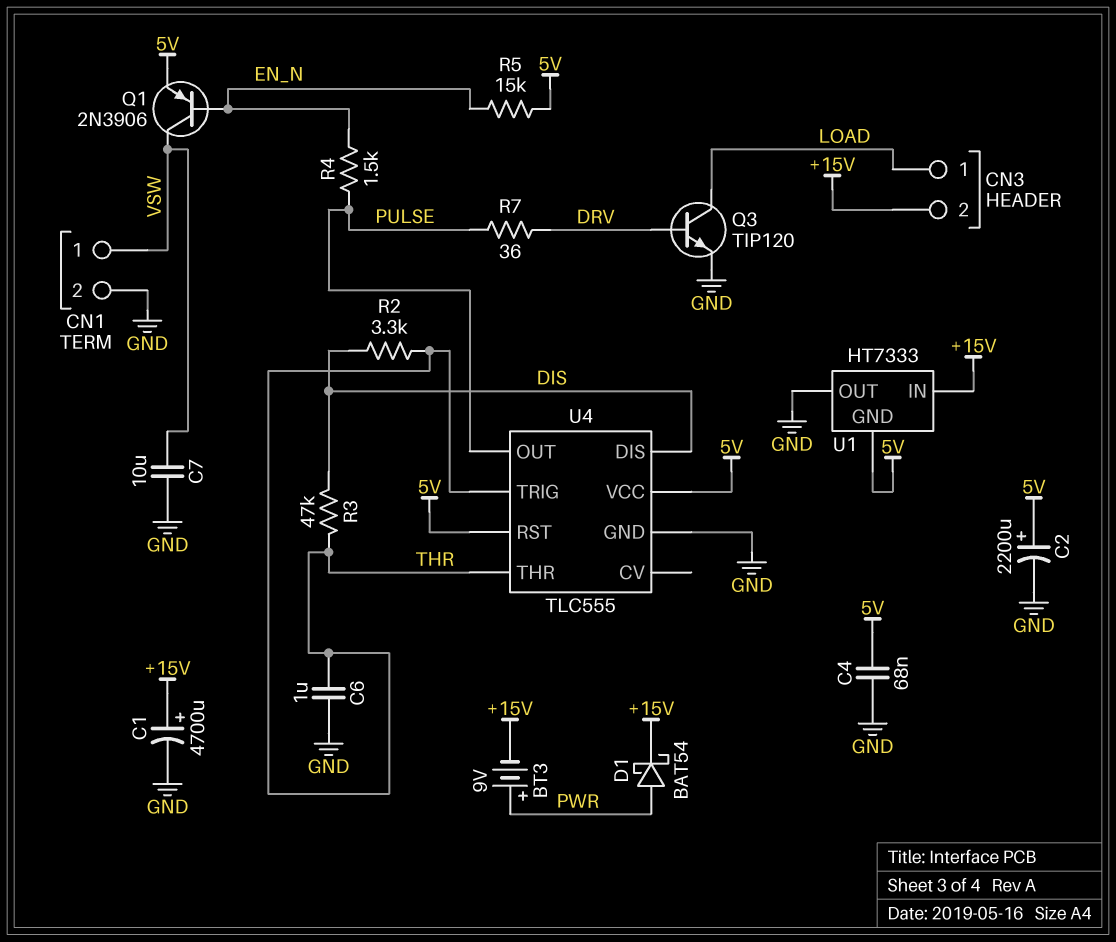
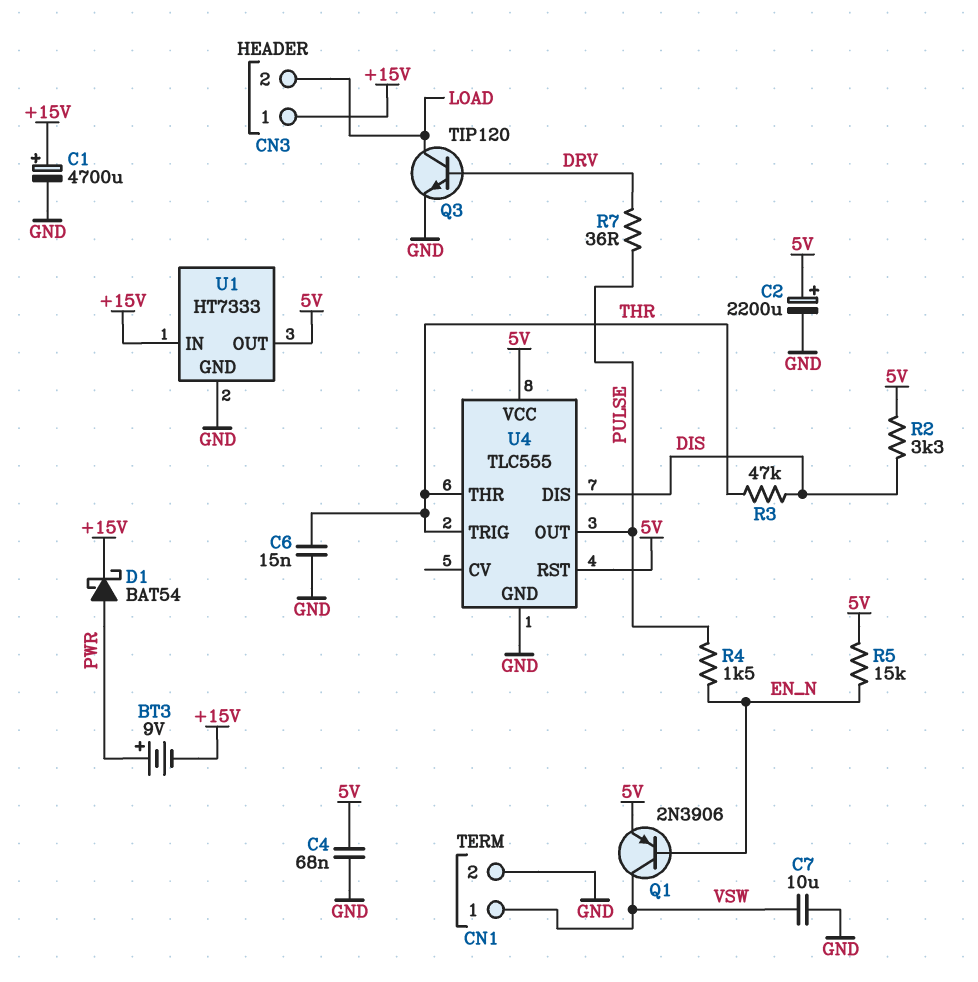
C6: 1uF (GND, THR) -> 15nF (GND, THR)
CN3 pin 1: LOAD -> +15V
CN3 pin 2: +15V -> LOAD
R2: 3.3k (DIS, THR) -> 3.3k (5V, DIS)
U1 pin GND: 5V -> GND
U1 pin OUT: GND -> 5V

